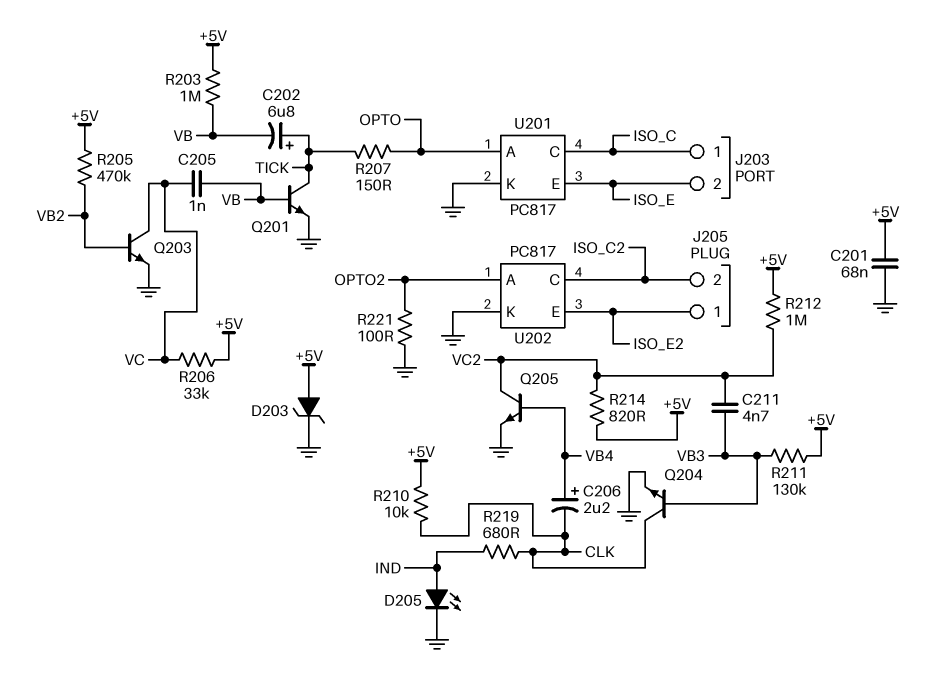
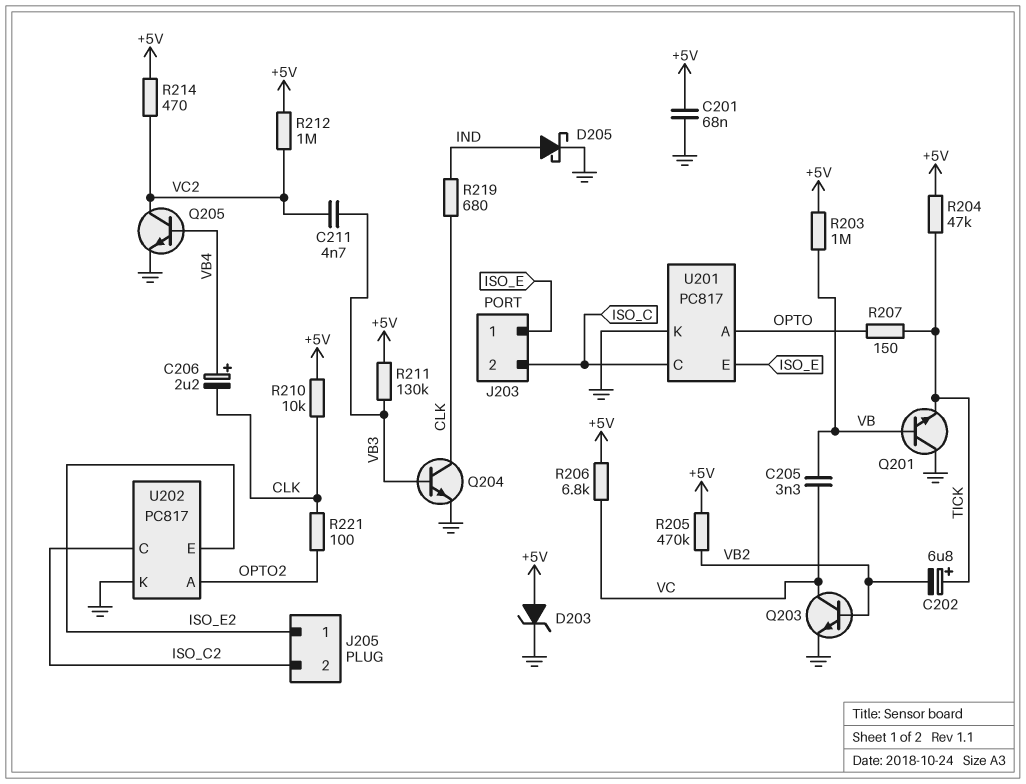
C202: 6.8uF (plus TICK, minus VB) -> 6.8uF (plus TICK, minus VB2)
C205: 1nF (VB, VC) -> 3.3nF (VB, VC)
D205: LED (A IND, K GND) -> schottky (A IND, K GND)
J203 pin 1: ISO_C -> ISO_E
J203 pin 2: ISO_E -> ISO_C
Q201: NPN (B VB, C TICK, E GND) -> NPN (B VB, C GND, E TICK)
R204: none -> 47k (+5V, TICK)
R206: 33k (+5V, VC) -> 6.8k (+5V, VC)
R214: 820 (+5V, VC2) -> 470 (+5V, VC2)
R221: 100 (GND, OPTO2) -> 100 (CLK, OPTO2)

